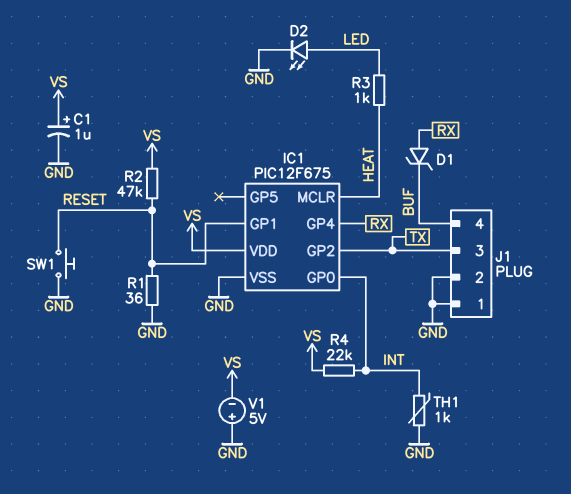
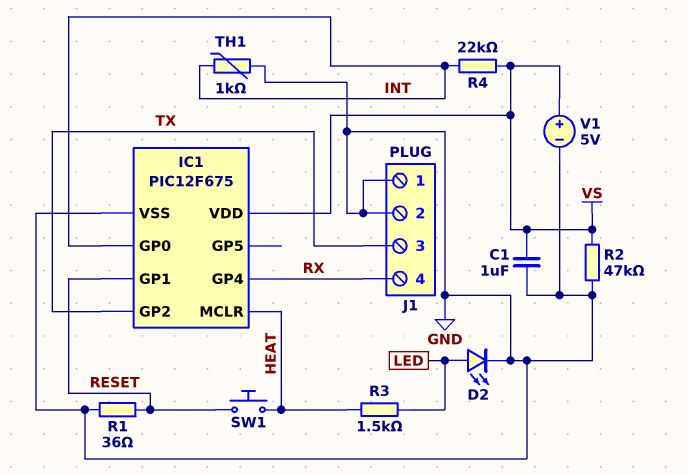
C1: 1uF (plus VS, minus GND) -> 1uF (GND, VS)
D1: zener (A RX, K BUF) -> none
J1 pin 4: BUF -> RX
R2: 47k (RESET, VS) -> 47k (GND, VS)
R3: 1k (HEAT, LED) -> 1.5k (HEAT, LED)
SW1: button (GND, RESET) -> button (HEAT, RESET)
V1: 5V (plus GND, minus VS) -> 5V (plus VS, minus GND)

